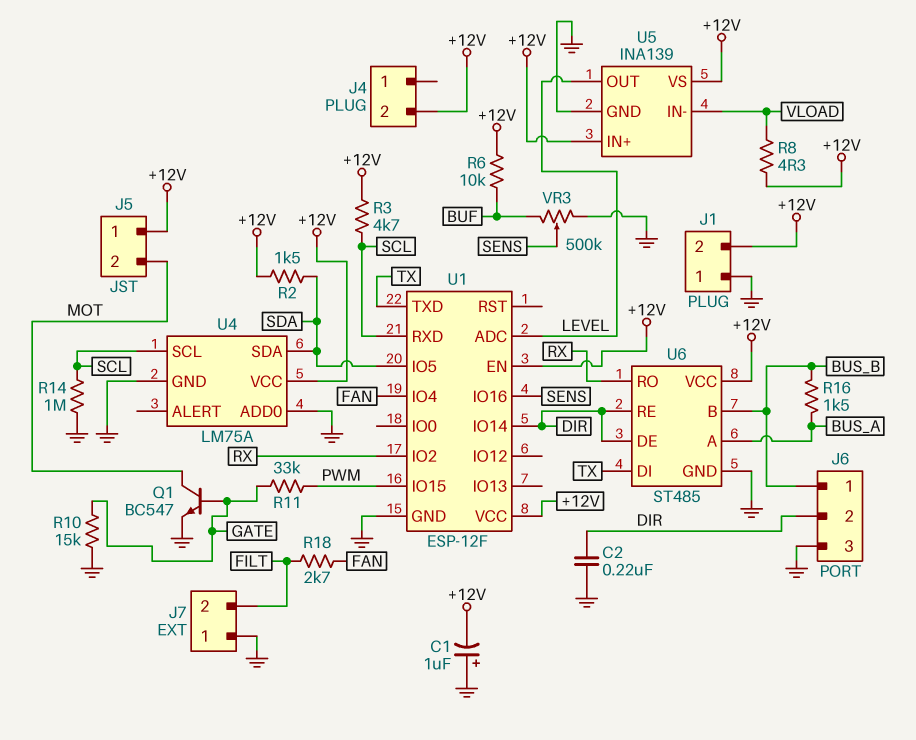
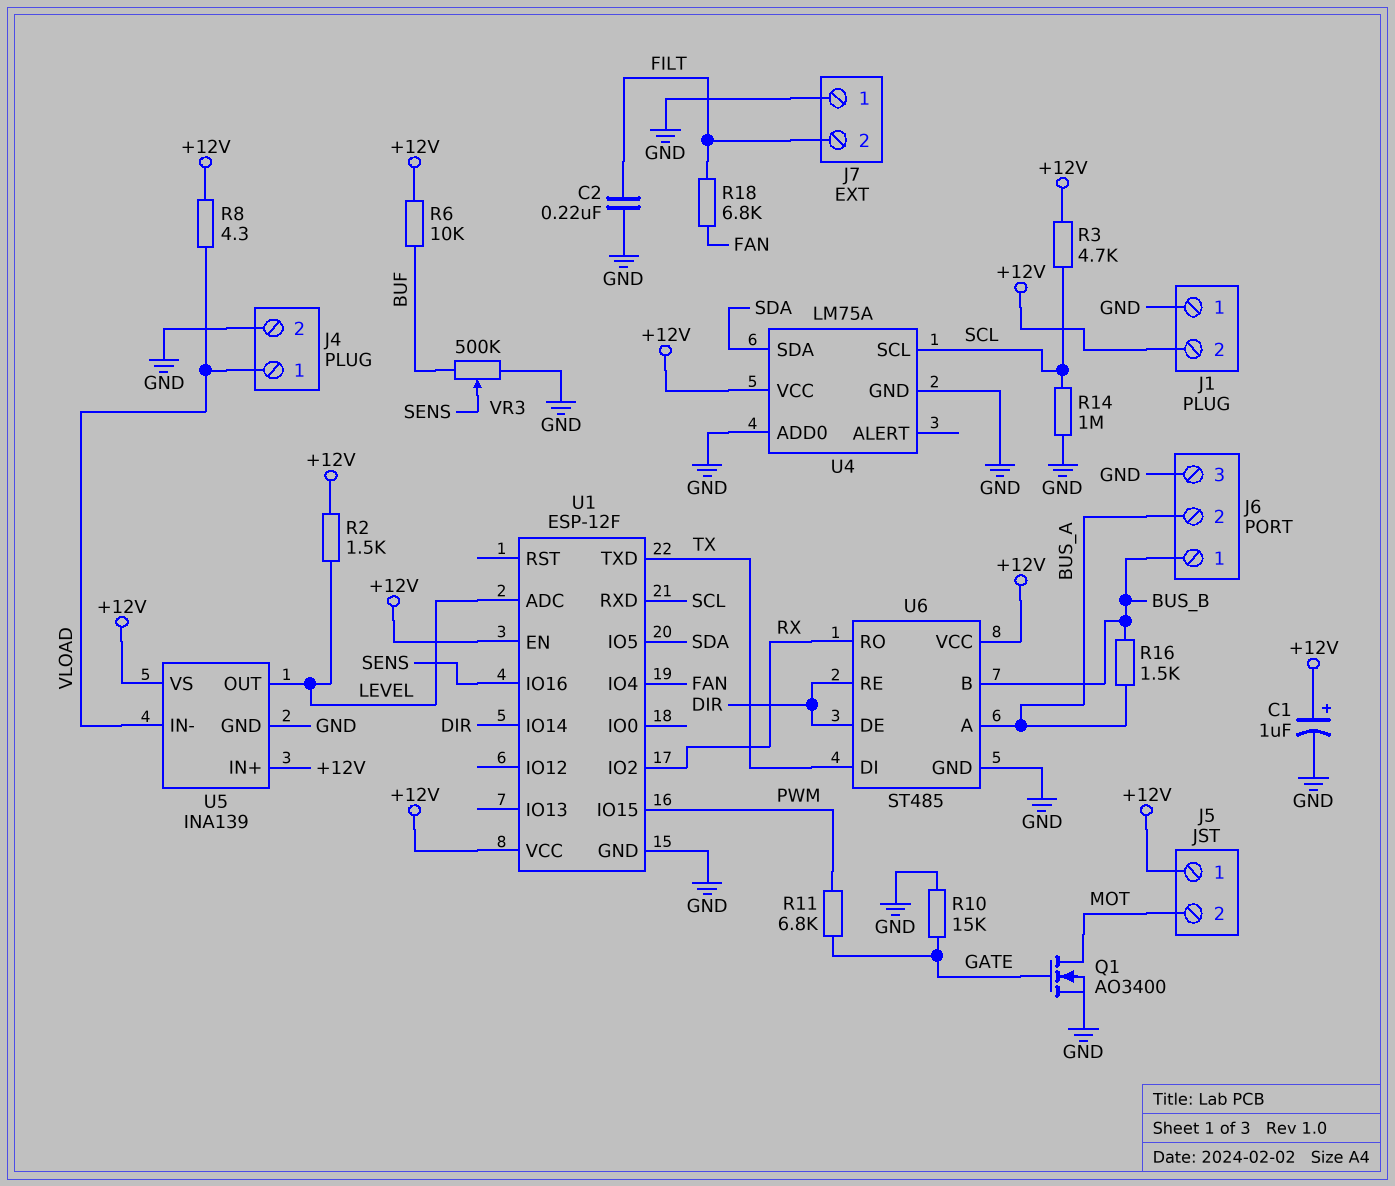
C1: 1uF (plus GND, minus +12V) -> 1uF (plus +12V, minus GND)
C2: 220nF (DIR, GND) -> 220nF (FILT, GND)
J4 pin 1: none -> VLOAD
J4 pin 2: +12V -> GND
J6 pin 2: DIR -> BUS_A
Q1: NPN BC547 (B GATE, C MOT, E GND) -> NMOS AO3400 (G GATE, D MOT, S GND)
R2: 1.5k (+12V, SDA) -> 1.5k (+12V, LEVEL)
R11: 33k (GATE, PWM) -> 6.8k (GATE, PWM)
R18: 2.7k (FAN, FILT) -> 6.8k (FAN, FILT)

